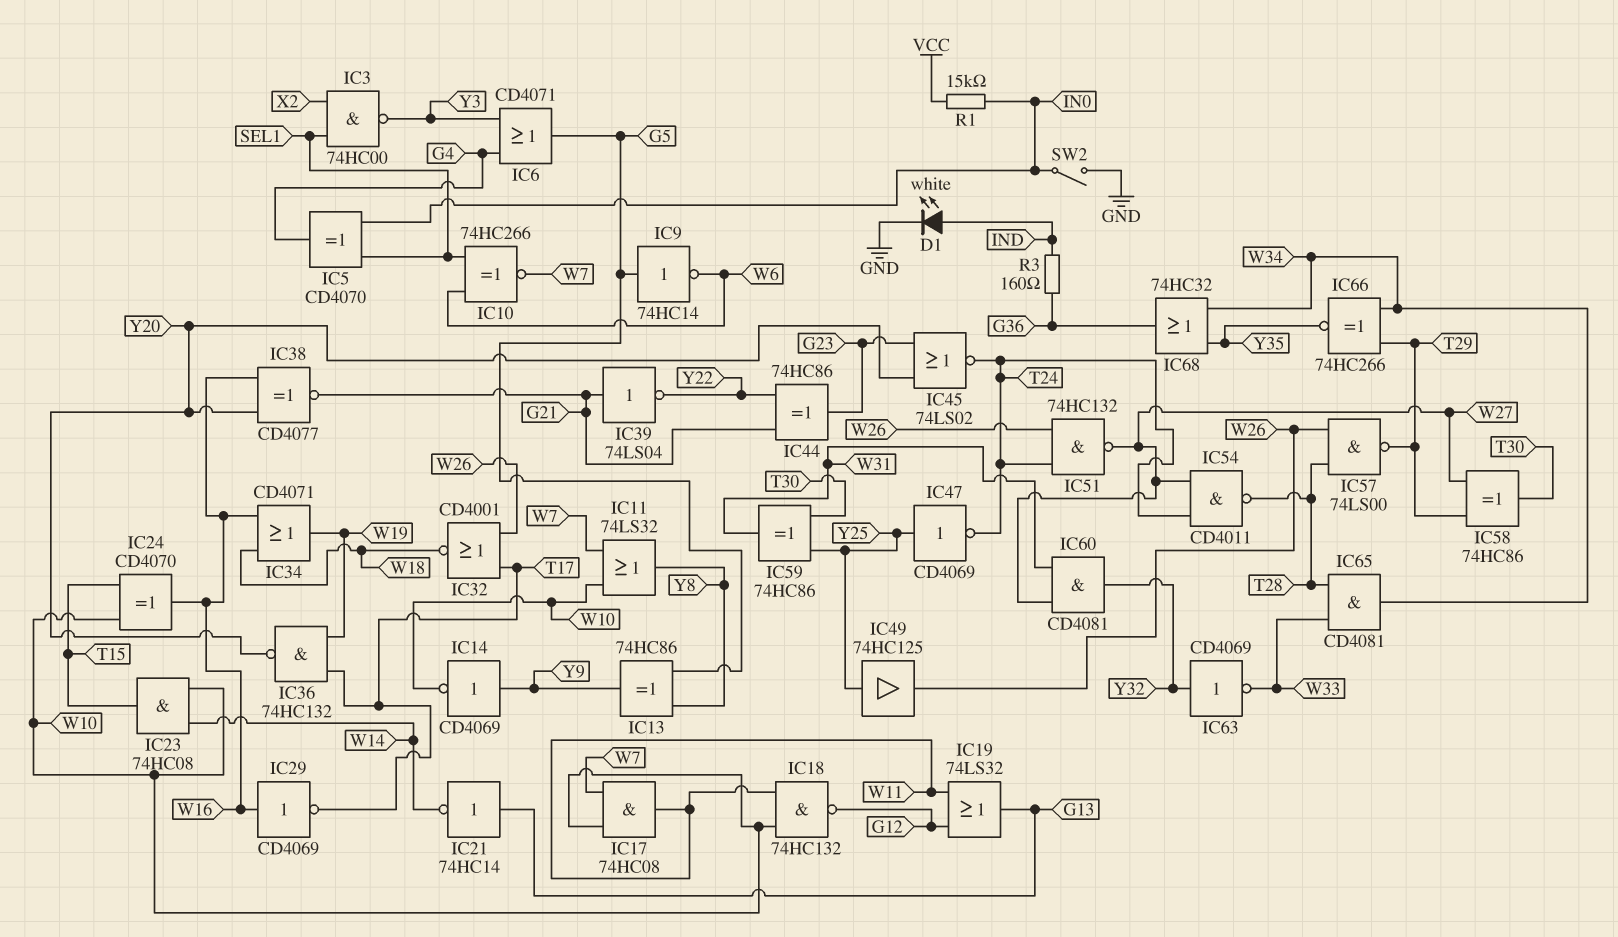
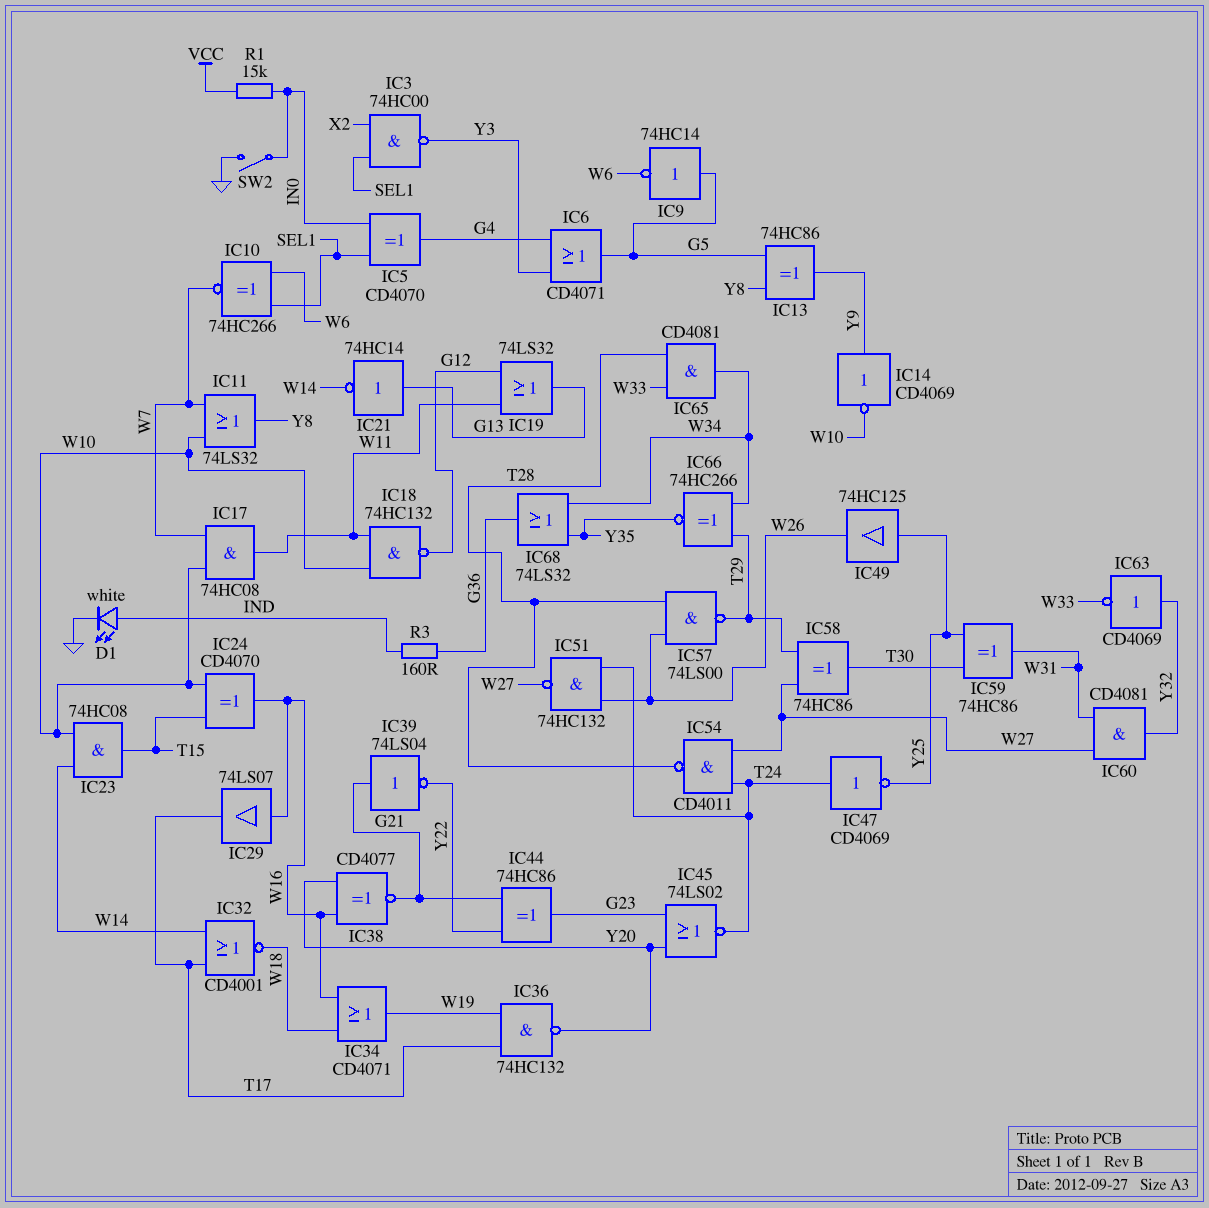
IC29: NOT CD4069 (in W16, out T17) -> buffer 74LS07 (in W16, out T17)
IC32: NOR CD4001 (in T17, in W26, out W18) -> NOR CD4001 (in T17, in W14, out W18)
IC47: NOT CD4069 (in Y25, out T24) -> NOT CD4069 (in T24, out Y25)
IC68: OR 74HC32 (in W34, in Y35, out G36) -> OR 74LS32 (in W34, in Y35, out G36)

